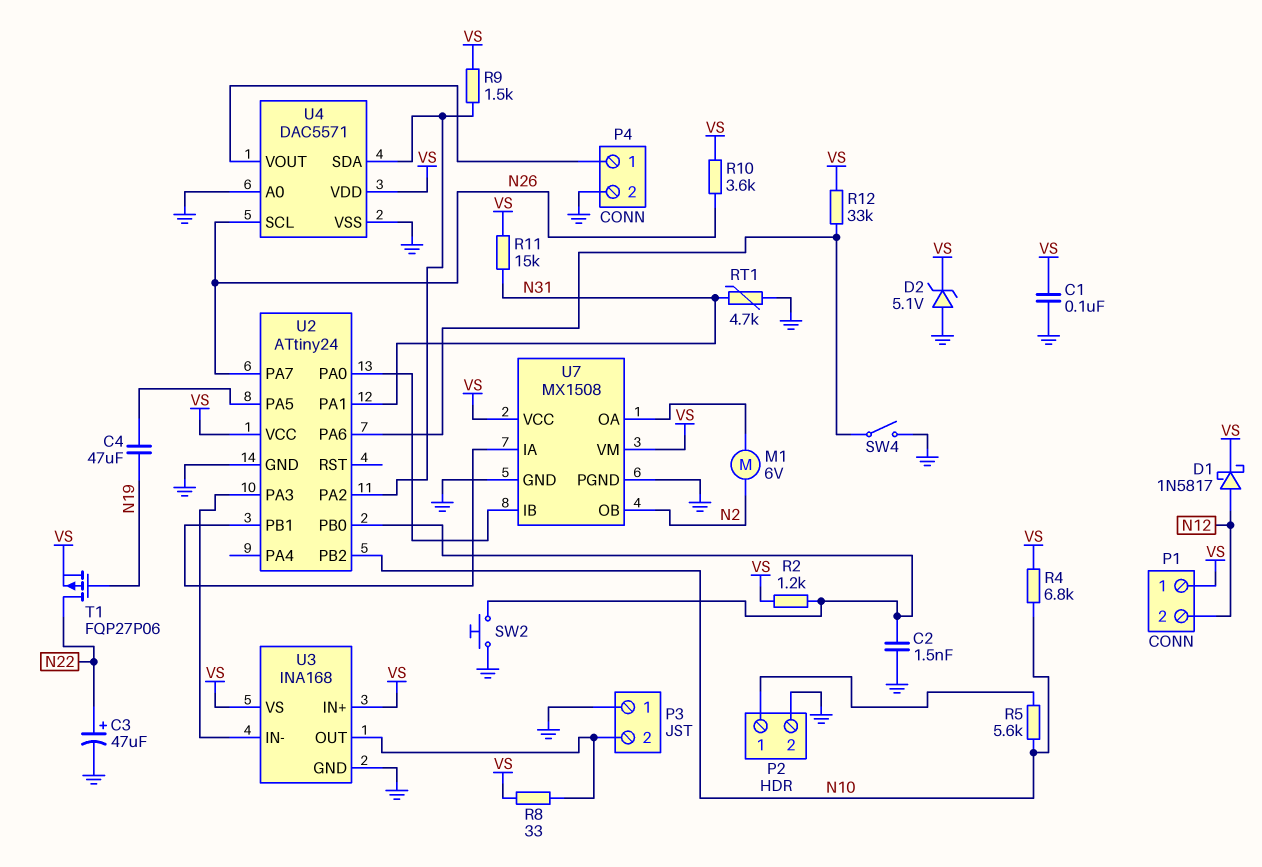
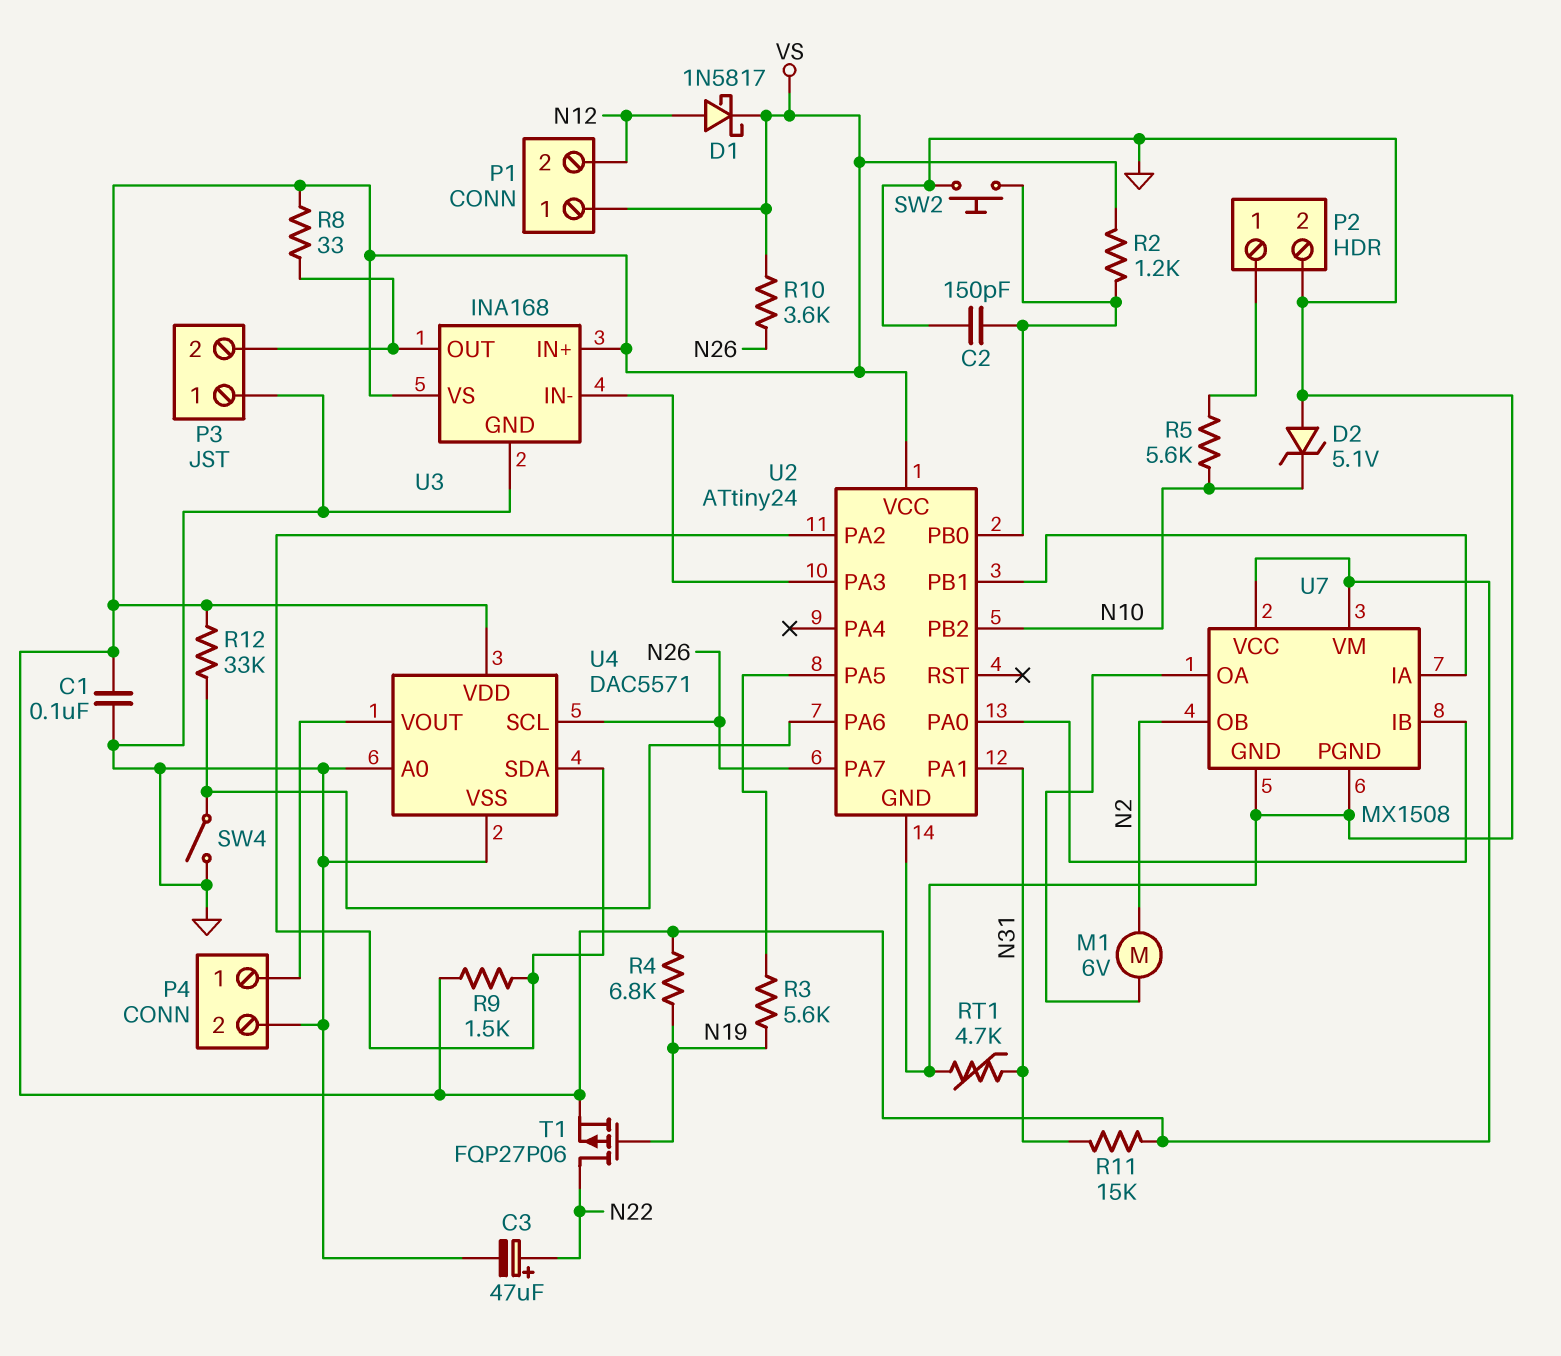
C2: 1.5nF (GND, U2/PB0) -> 150pF (GND, U2/PB0)
C4: 47uF (N19, U2/PA5) -> none
D2: zener 5.1V (A GND, K VS) -> zener 5.1V (A GND, K N10)
R3: none -> 5.6k (N19, U2/PA5)
R4: 6.8k (N10, VS) -> 6.8k (N19, VS)

